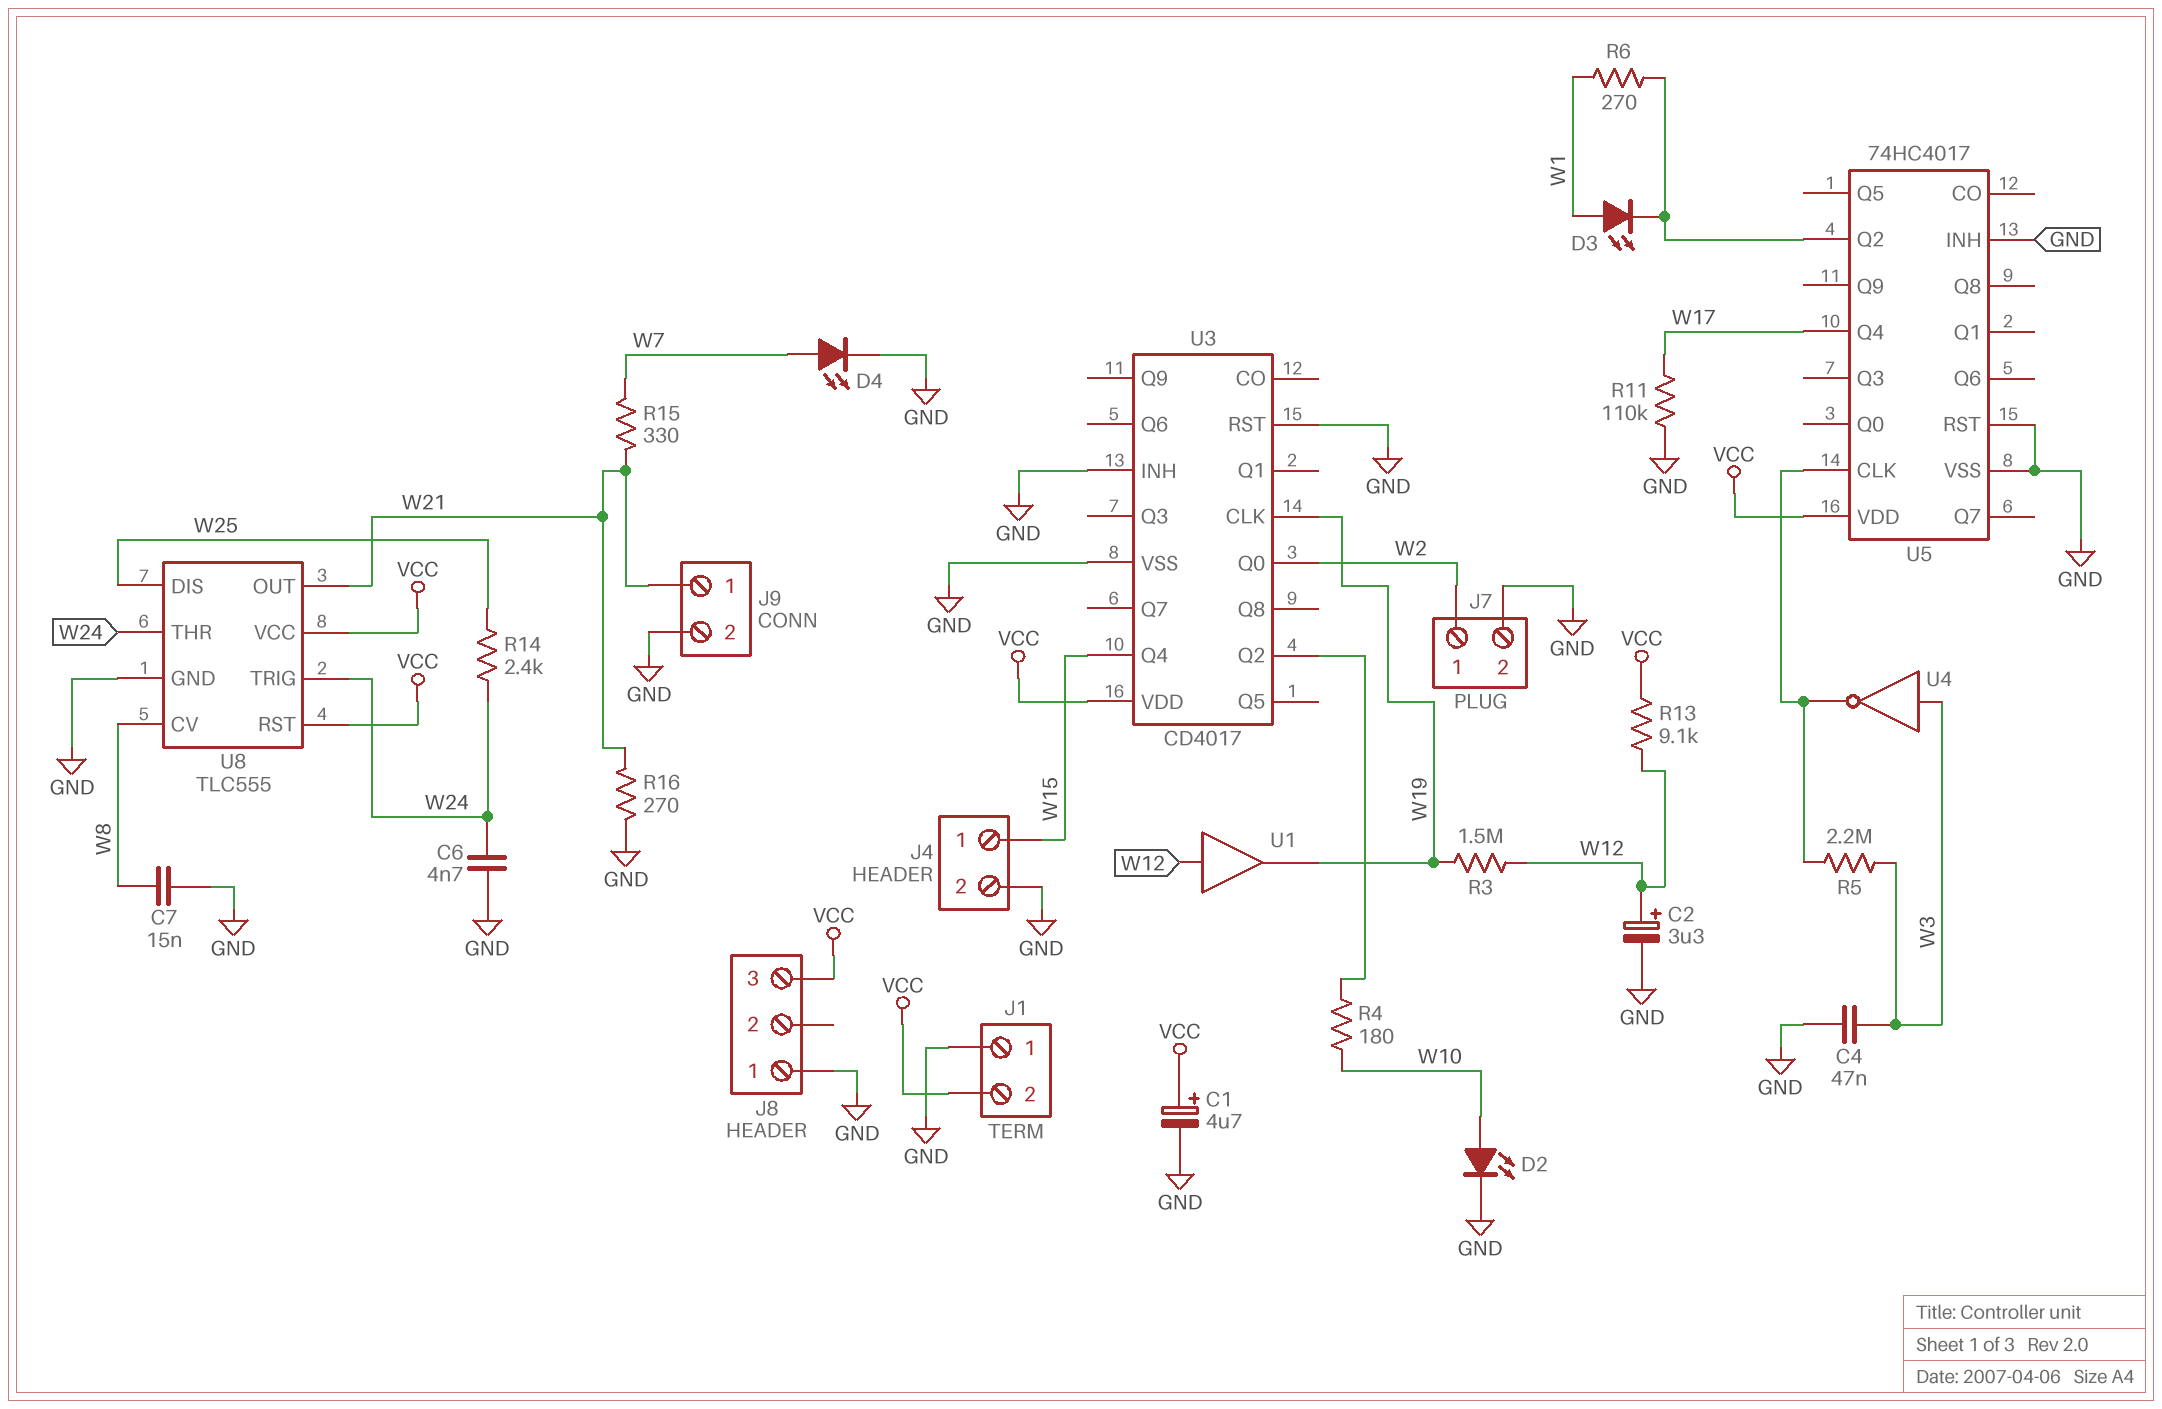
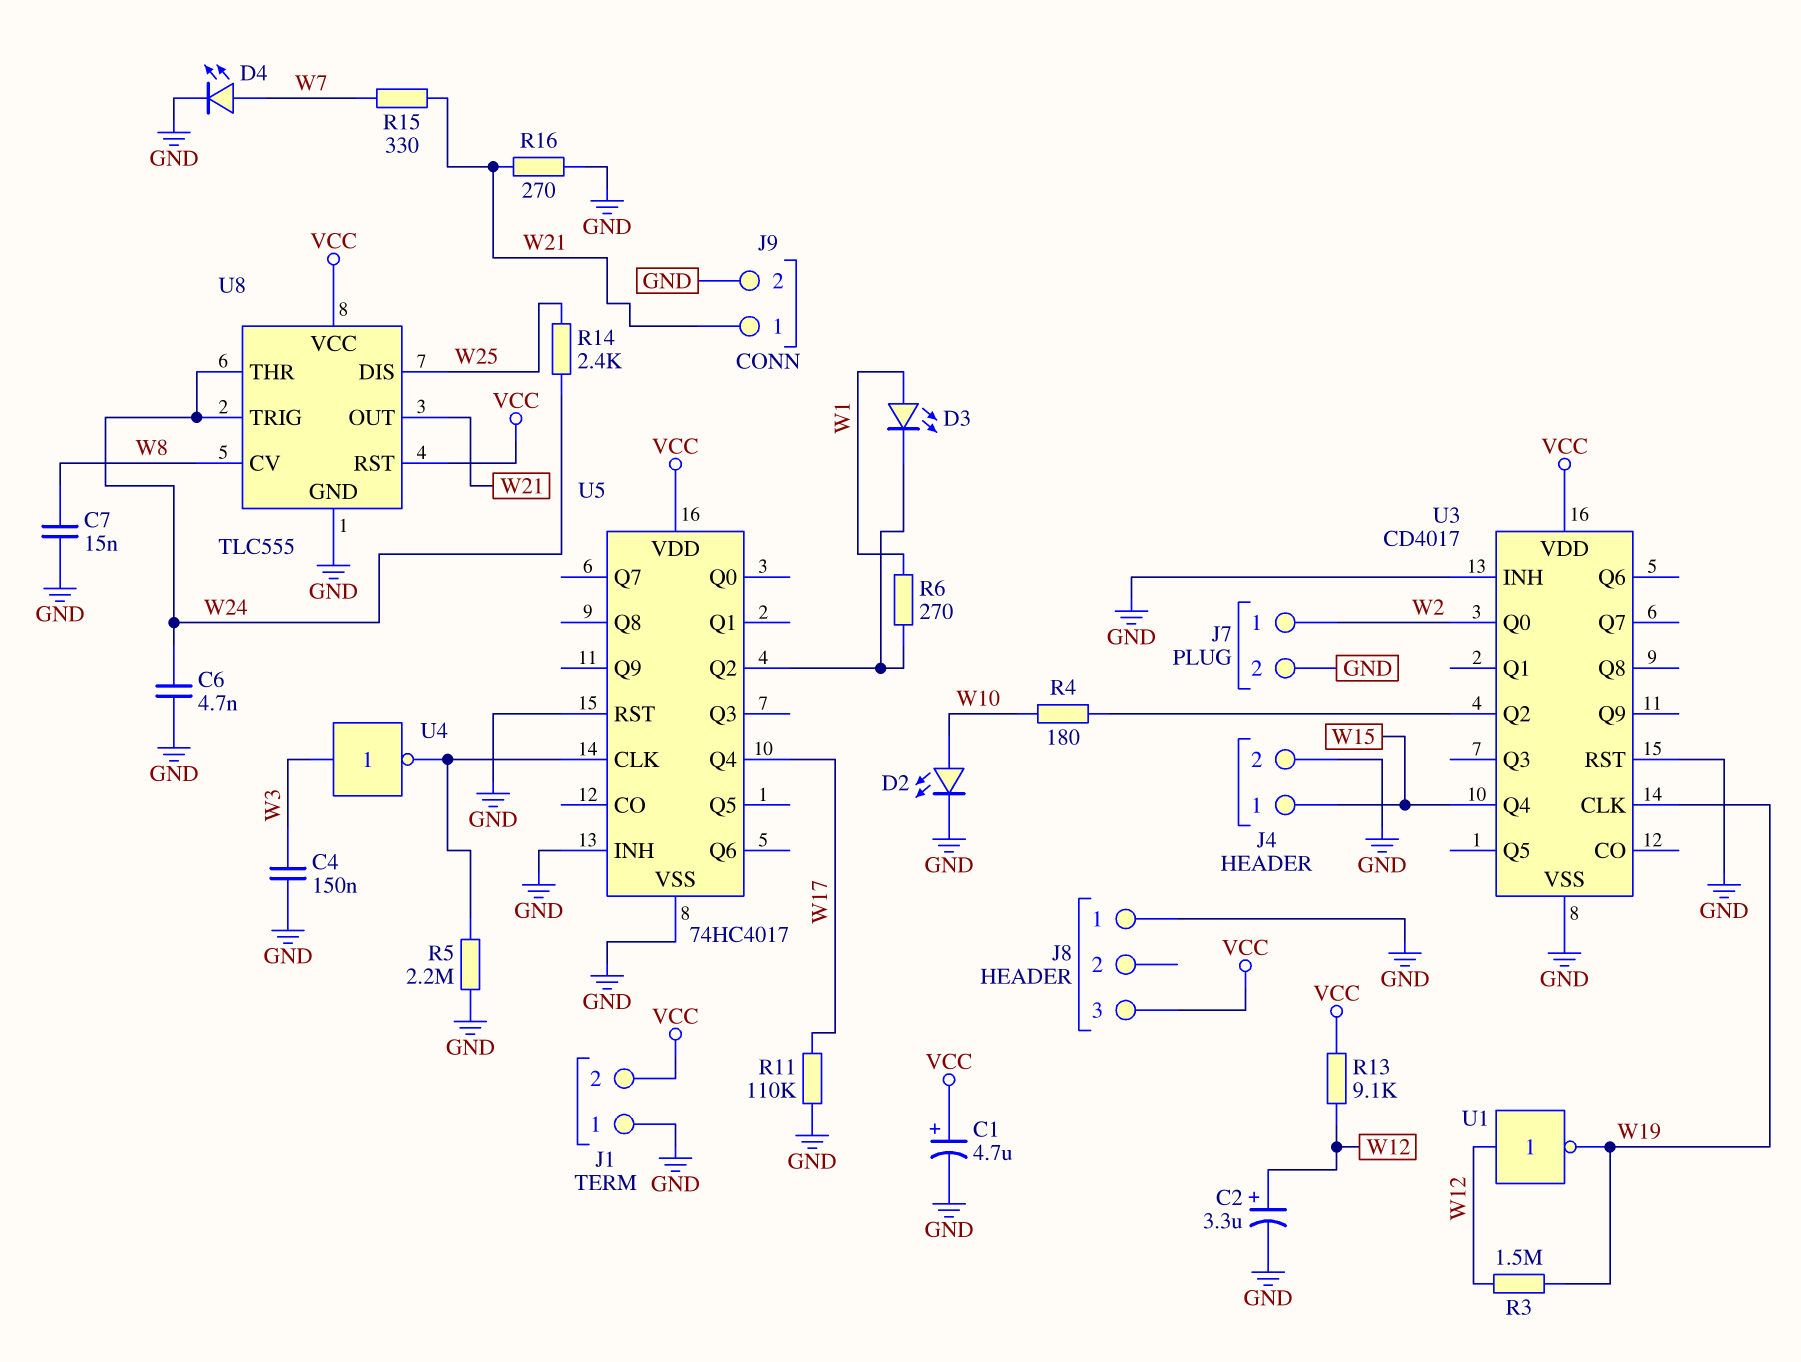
C4: 47nF (GND, W3) -> 150nF (GND, W3)
R5: 2.2M (U5/CLK, W3) -> 2.2M (GND, U5/CLK)
U1: buffer (in W12, out W19) -> NOT (in W12, out W19)

